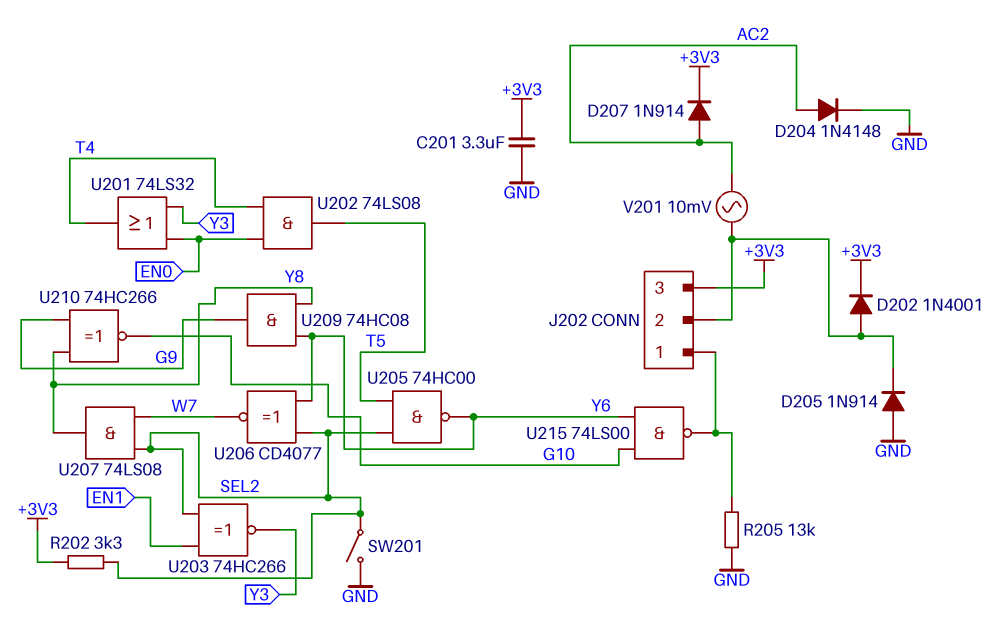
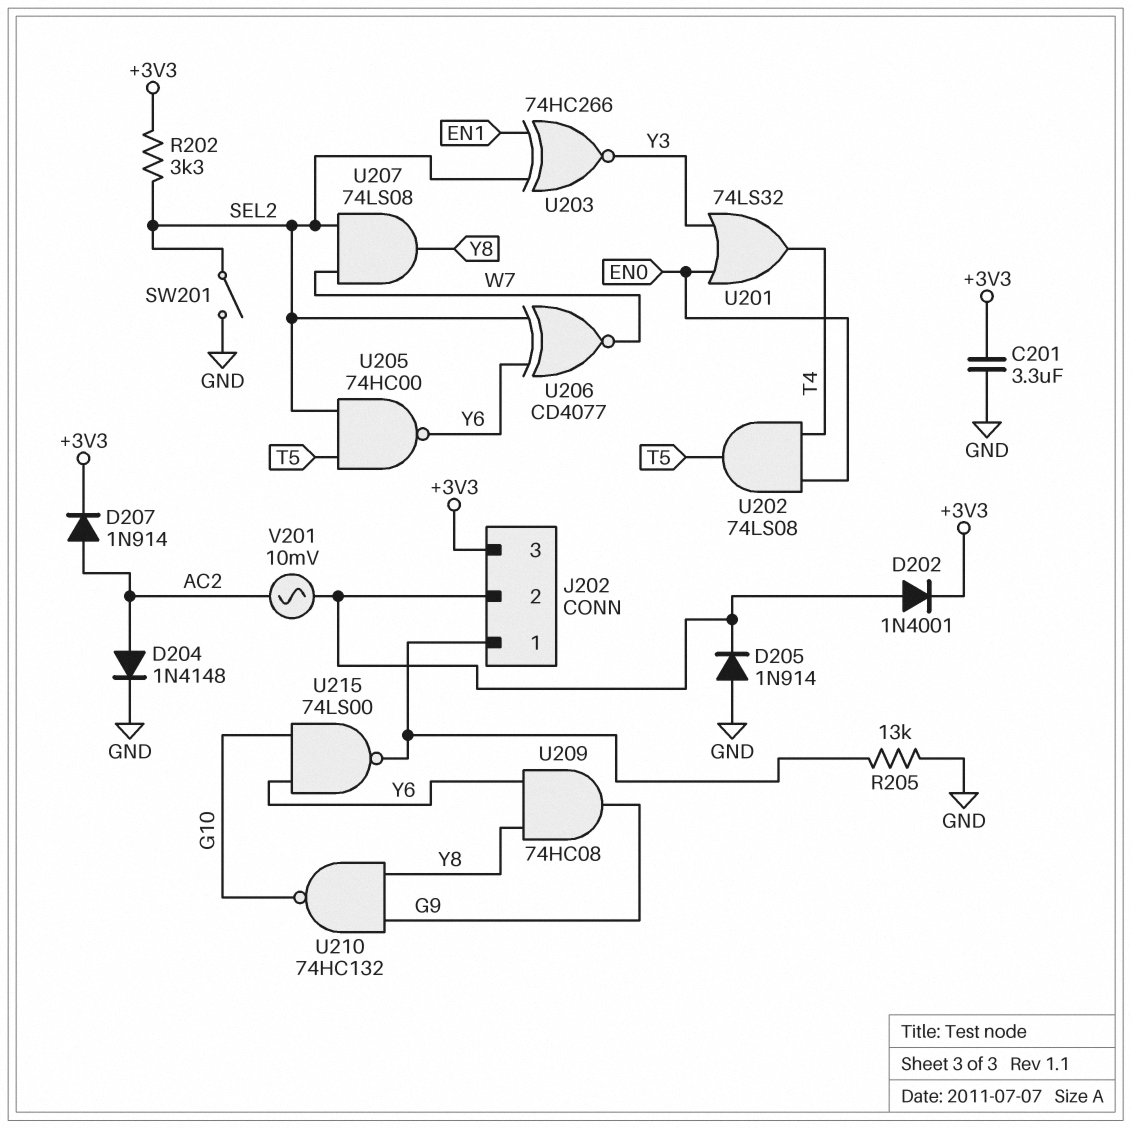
U210: XNOR 74HC266 (in G9, in Y8, out G10) -> NAND 74HC132 (in G9, in Y8, out G10)

